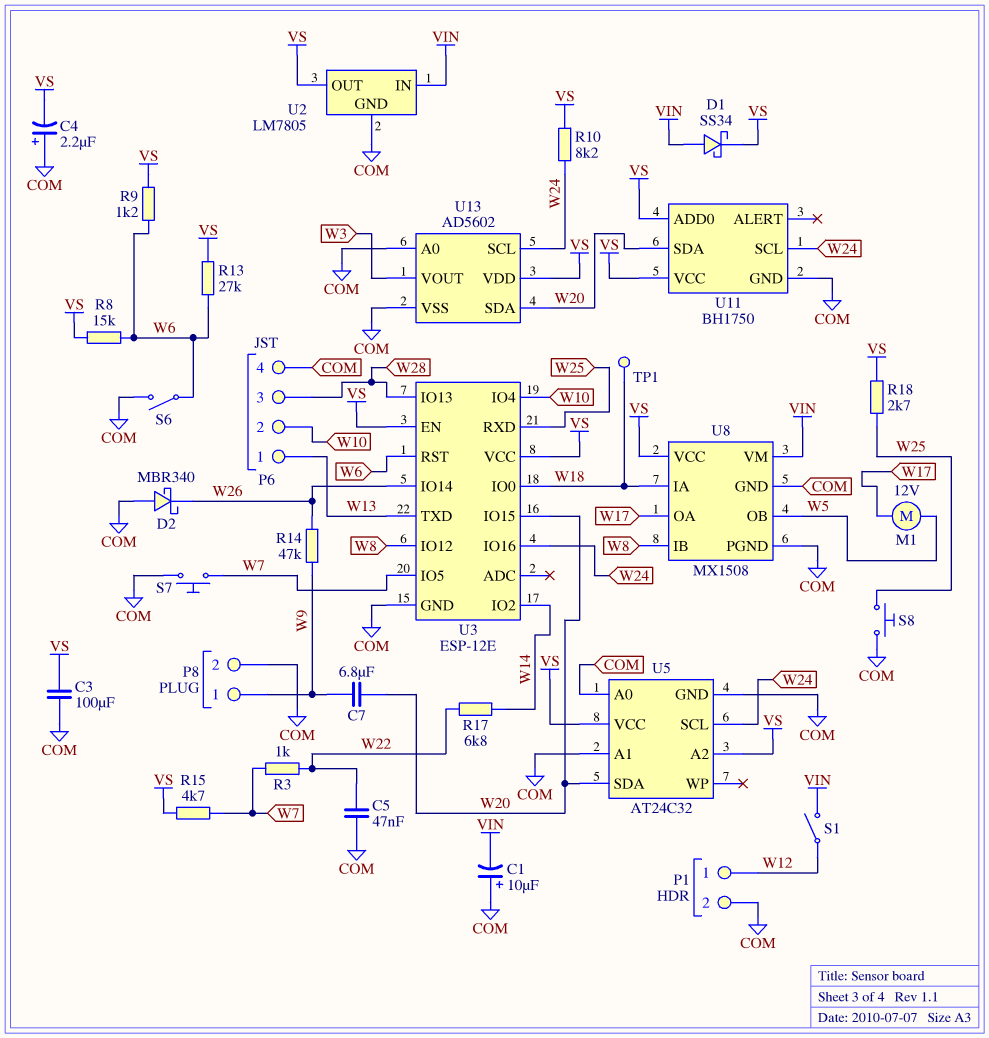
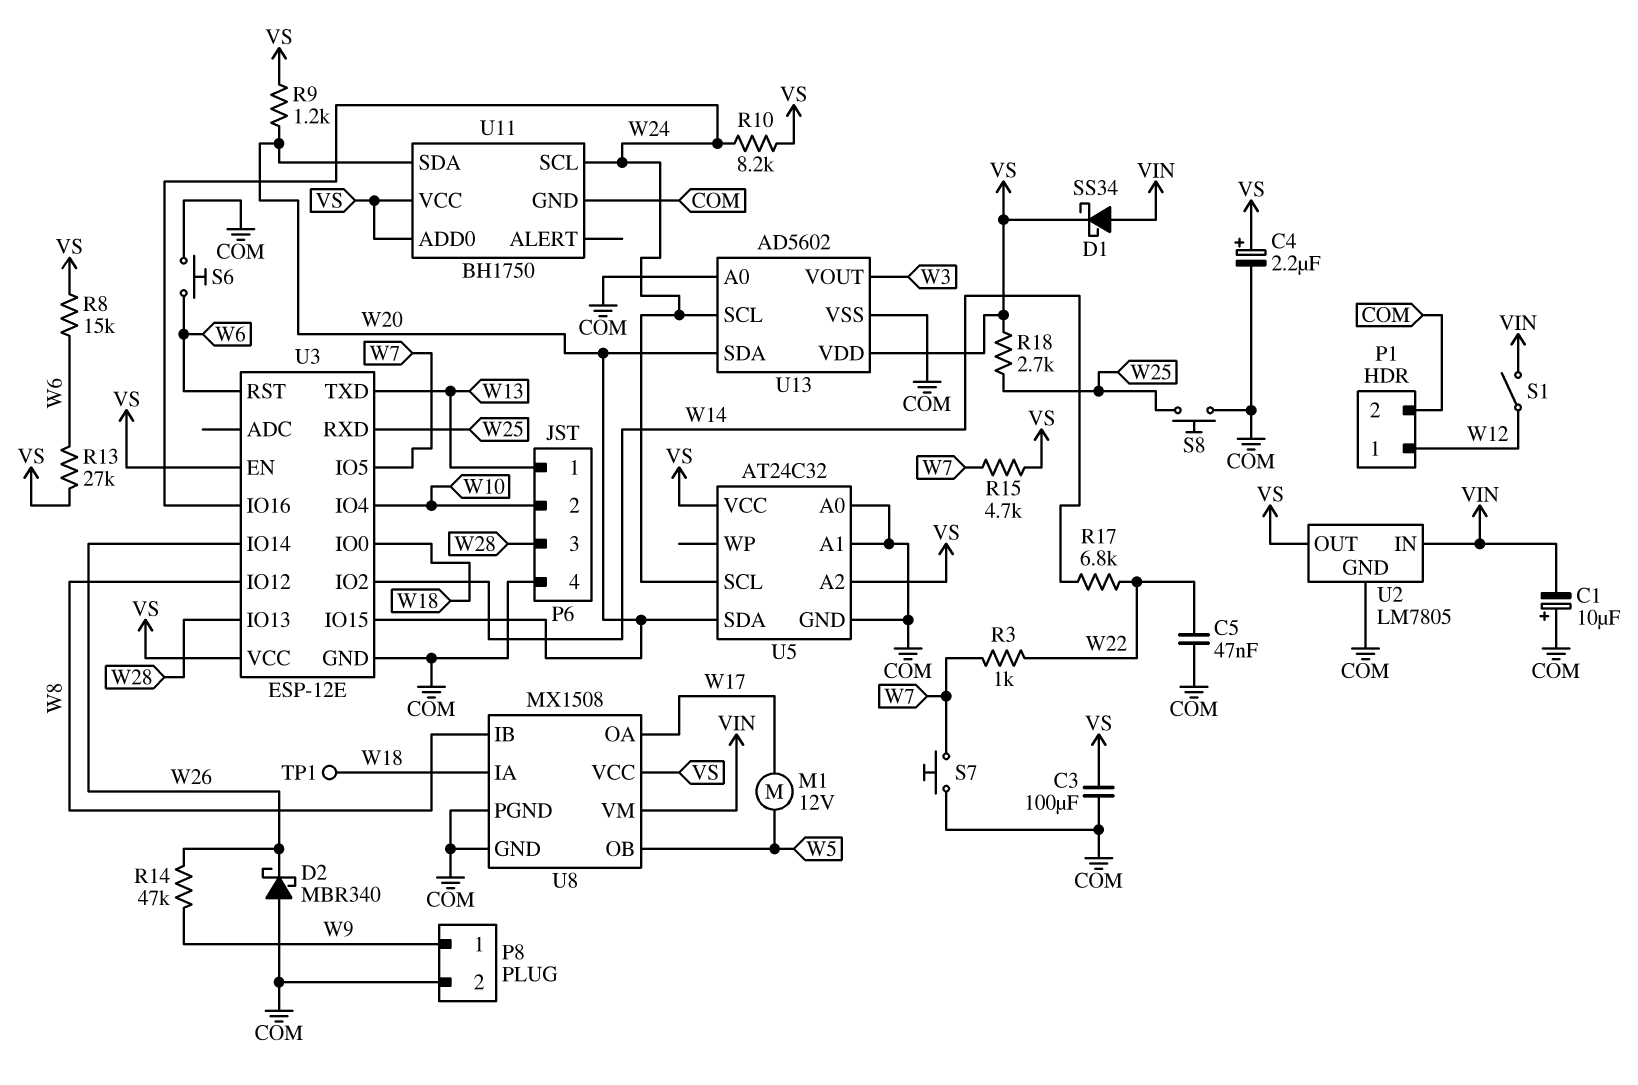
C4: 2.2uF (plus COM, minus VS) -> 2.2uF (plus VS, minus COM)
C7: 6.8uF (W9, W20) -> none
R9: 1.2k (VS, W6) -> 1.2k (VS, W20)
S6: switch (COM, W6) -> button (COM, W6)

